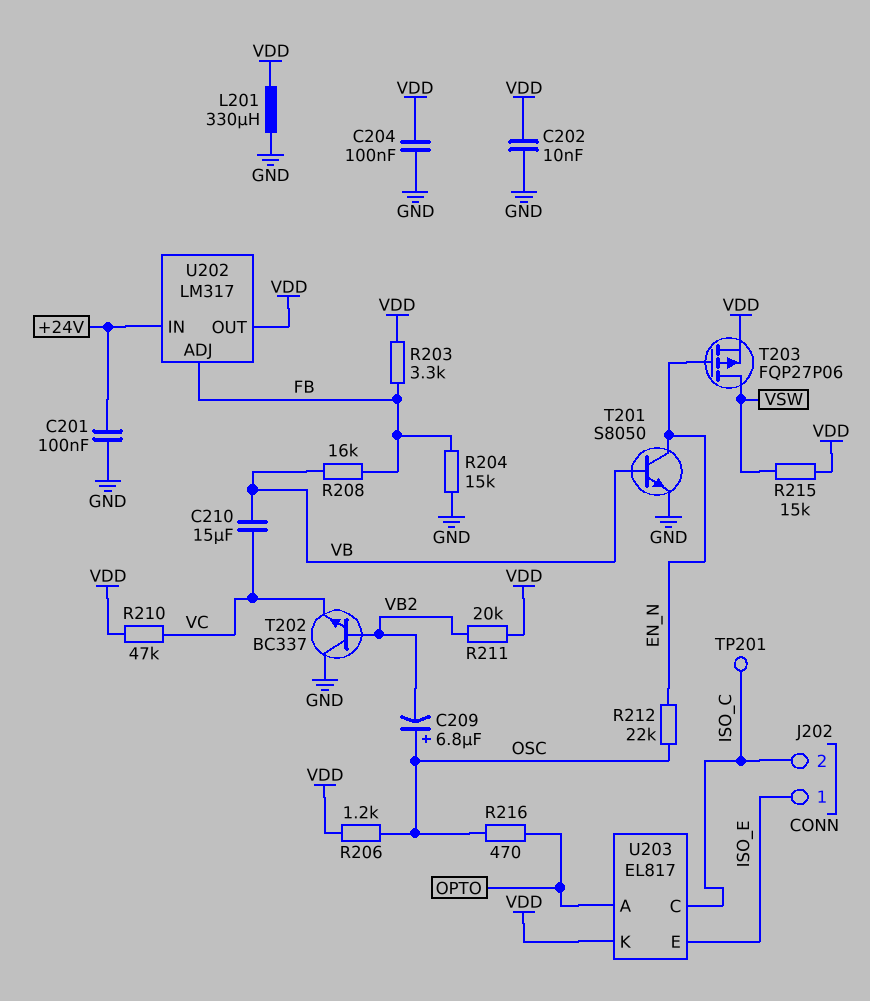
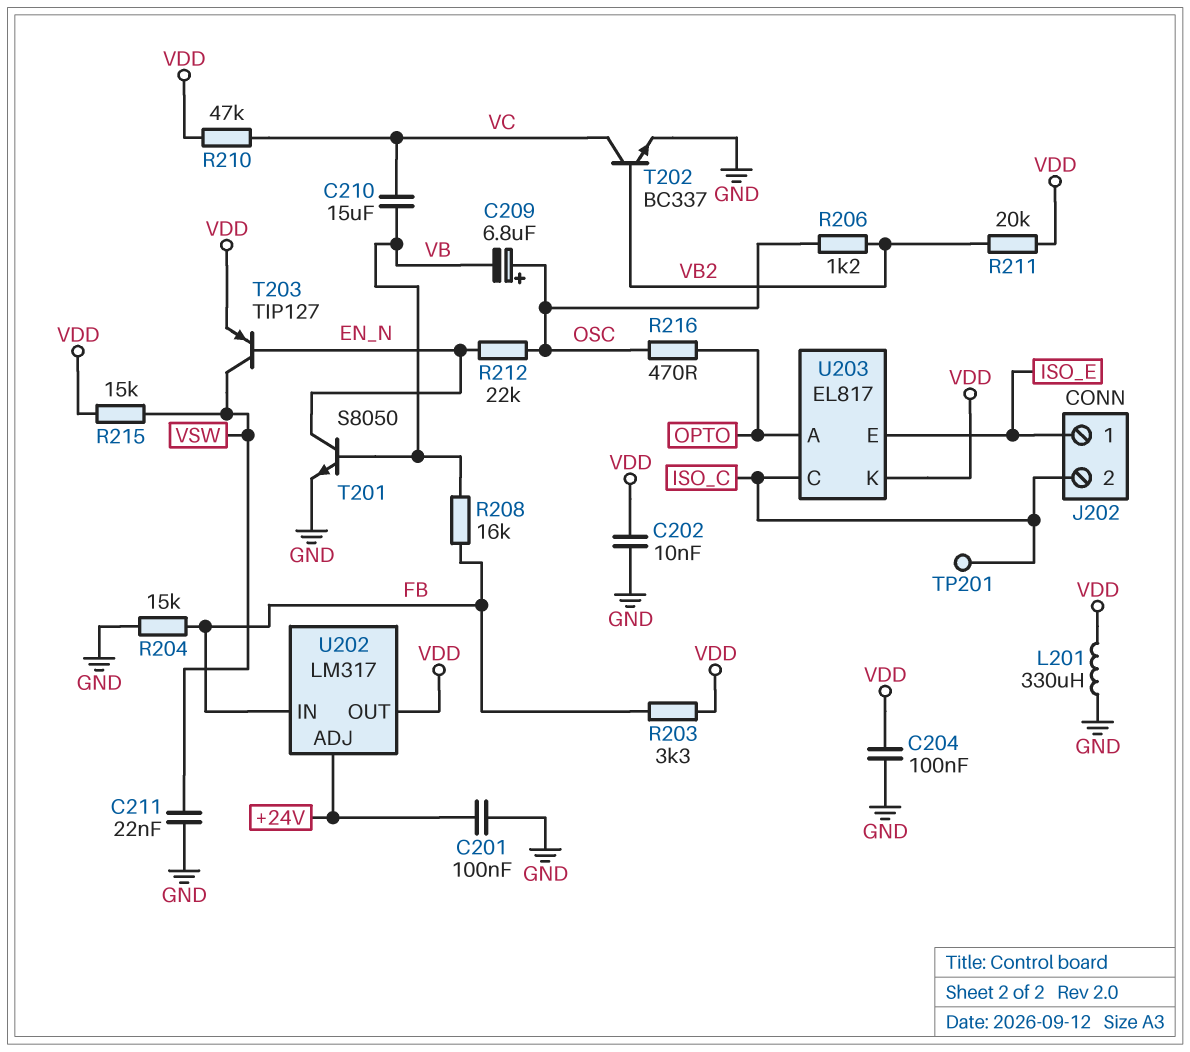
C209: 6.8uF (plus OSC, minus VB2) -> 6.8uF (plus OSC, minus VB)
C211: none -> 22nF (GND, VSW)
R206: 1.2k (OSC, VDD) -> 1.2k (OSC, VB2)
T202: NPN BC337 (B VB2, C GND, E VC) -> NPN BC337 (B VB2, C VC, E GND)
T203: PMOS FQP27P06 (G EN_N, D VSW, S VDD) -> PNP TIP127 (B EN_N, C VSW, E VDD)
U202 pin ADJ: FB -> +24V
U202 pin IN: +24V -> FB

